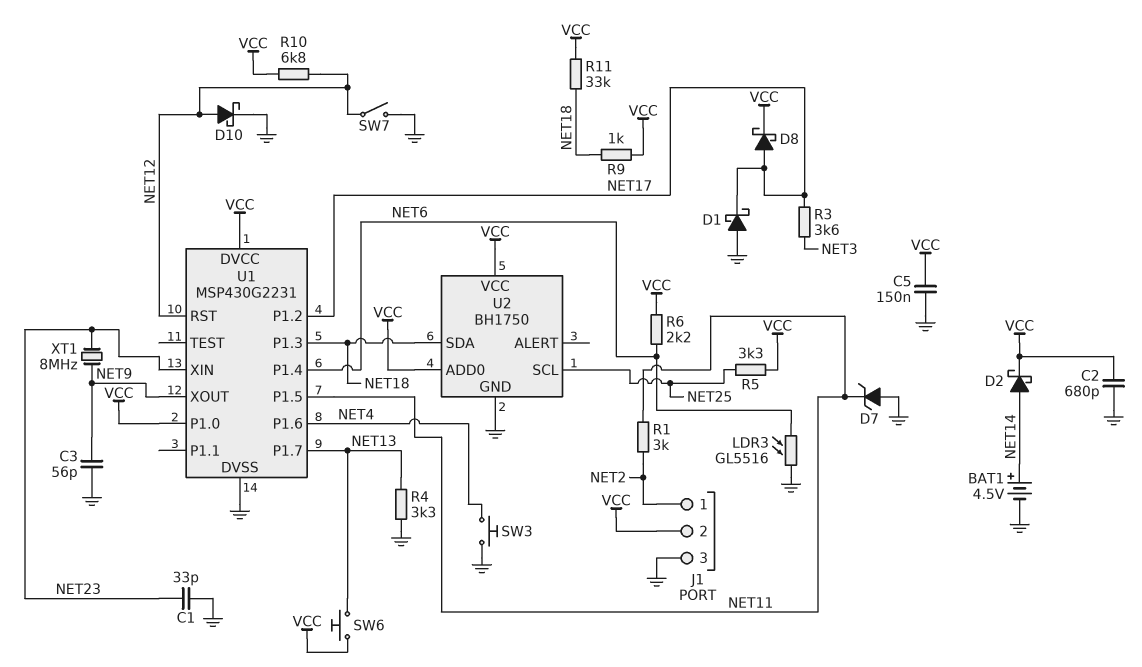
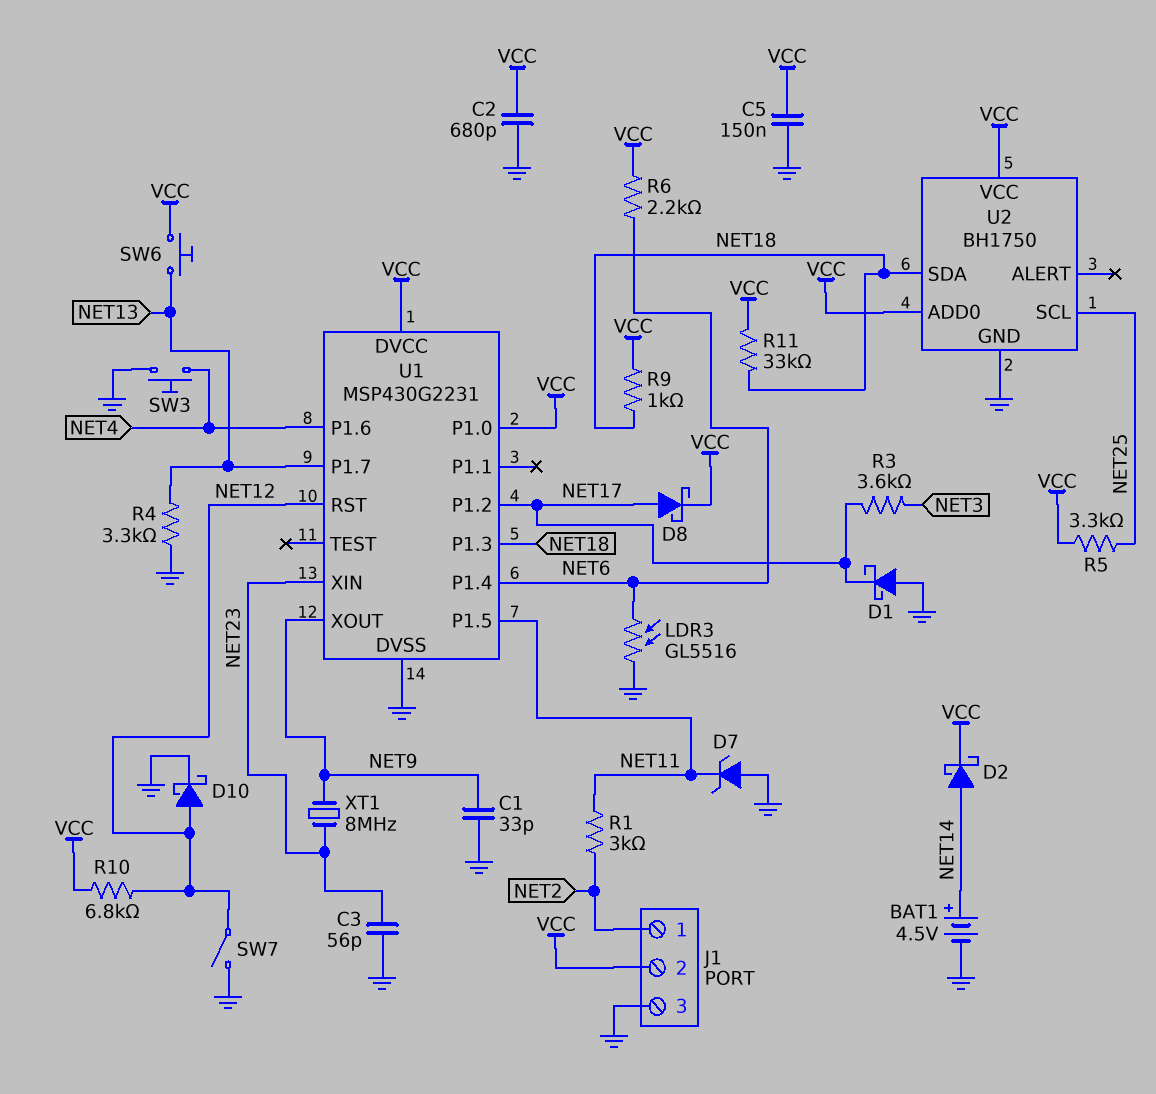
C1: 33pF (GND, NET23) -> 33pF (GND, NET9)
C3: 56pF (GND, NET9) -> 56pF (GND, NET23)

